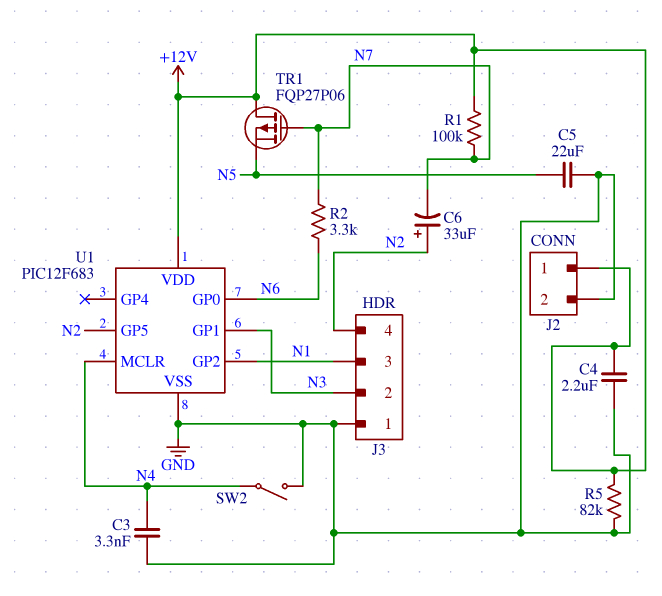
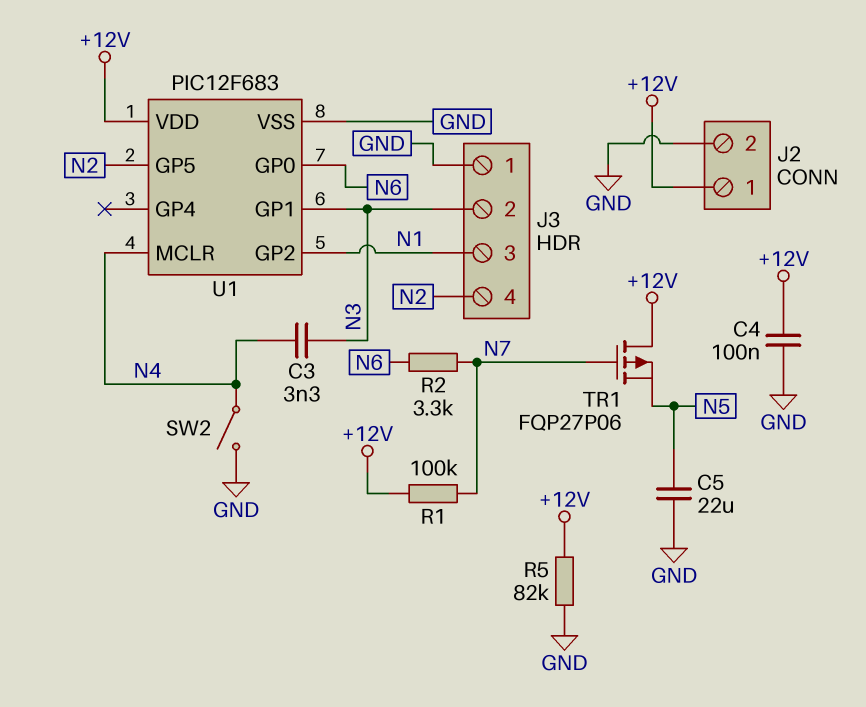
C3: 3.3nF (GND, N4) -> 3.3nF (N3, N4)
C4: 2.2uF (+12V, GND) -> 100nF (+12V, GND)
C6: 33uF (plus N2, minus N7) -> none

